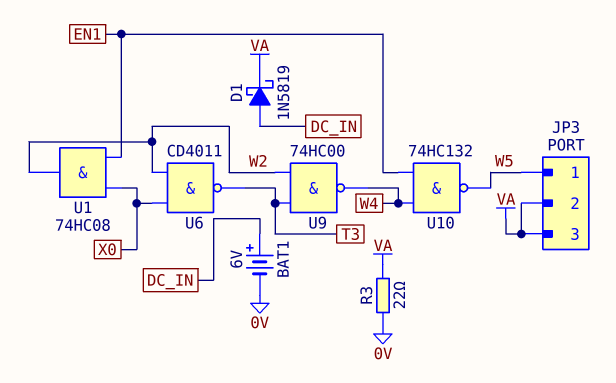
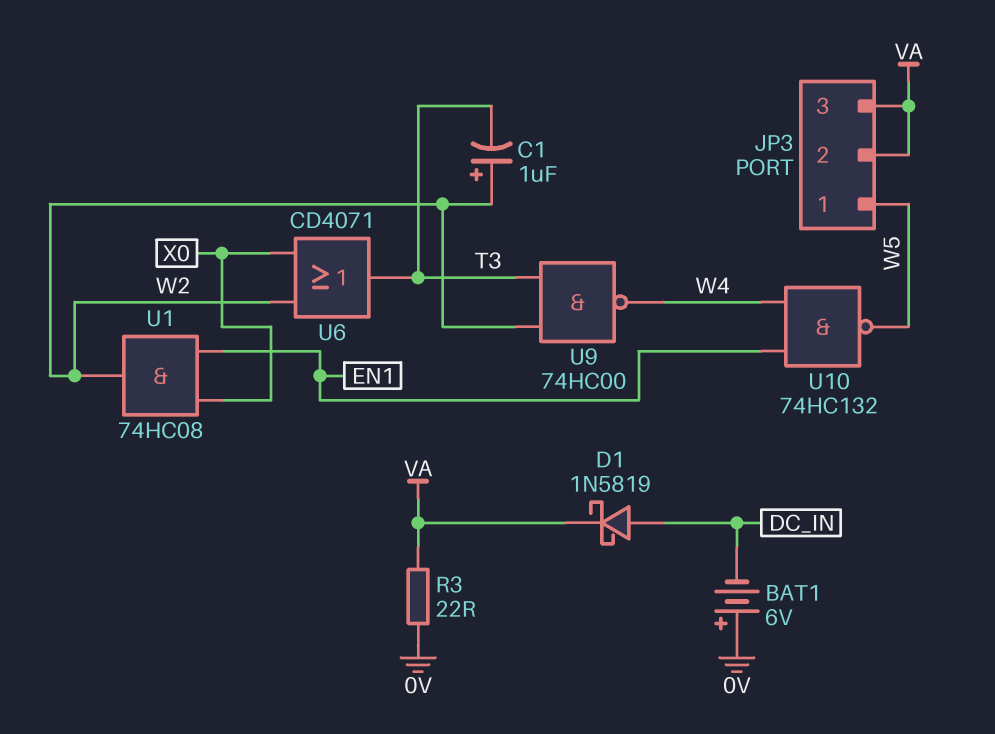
BAT1: 6V (plus DC_IN, minus 0V) -> 6V (plus 0V, minus DC_IN)
C1: none -> 1uF (plus W2, minus T3)
U6: NAND CD4011 (in W2, in X0, out T3) -> OR CD4071 (in W2, in X0, out T3)

